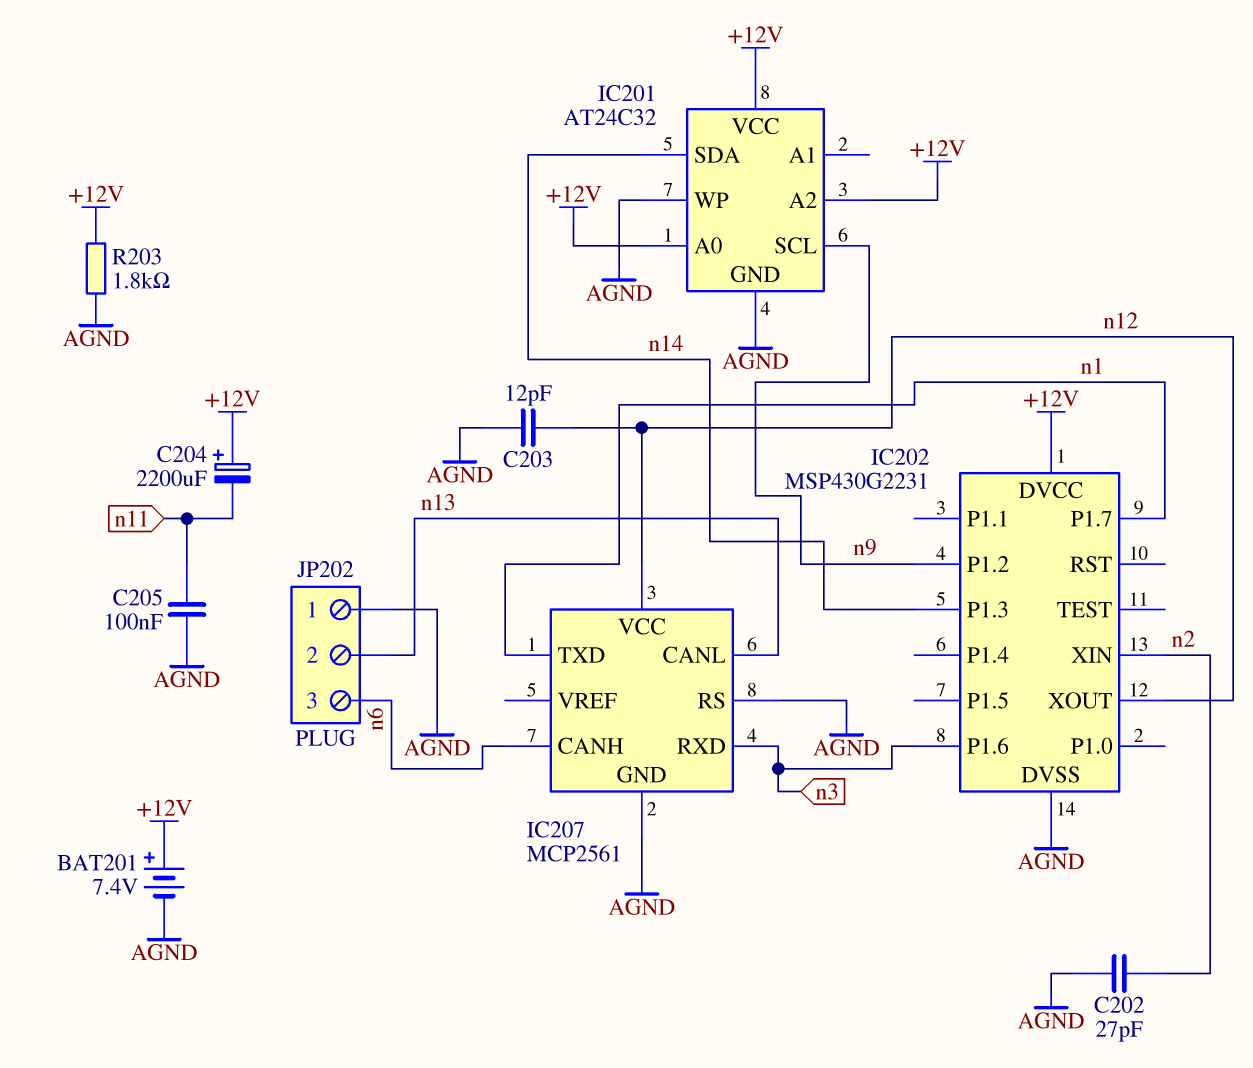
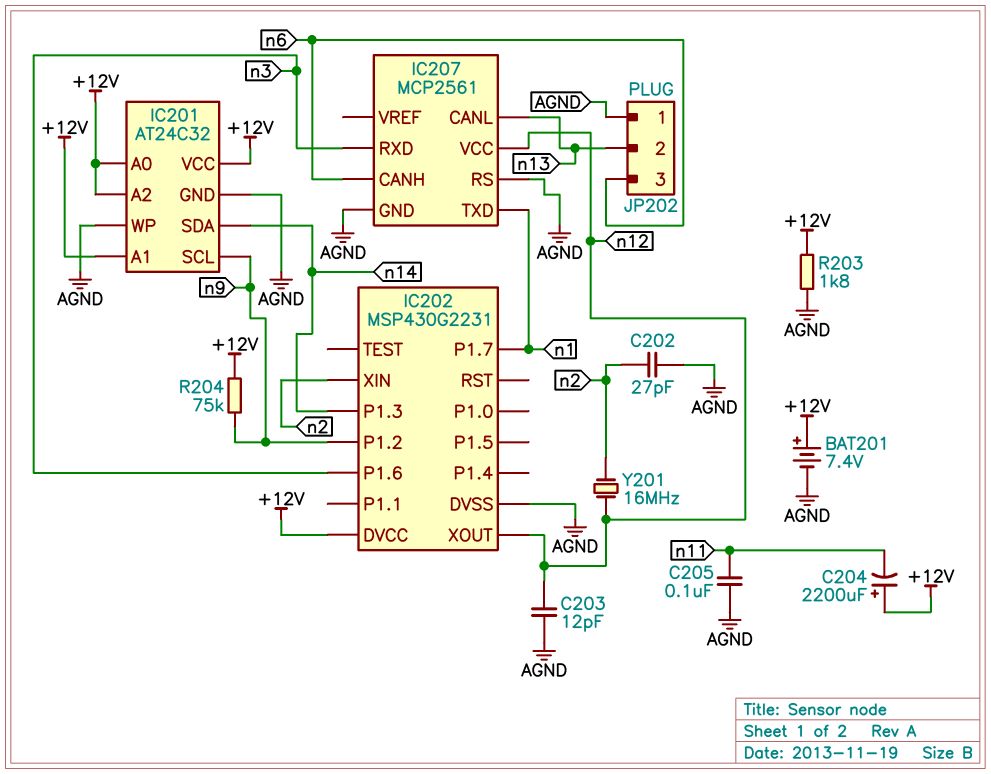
IC201 pin A1: none -> +12V
R204: none -> 75k (+12V, n9)
Y201: none -> 16MHz (n2, n12)

